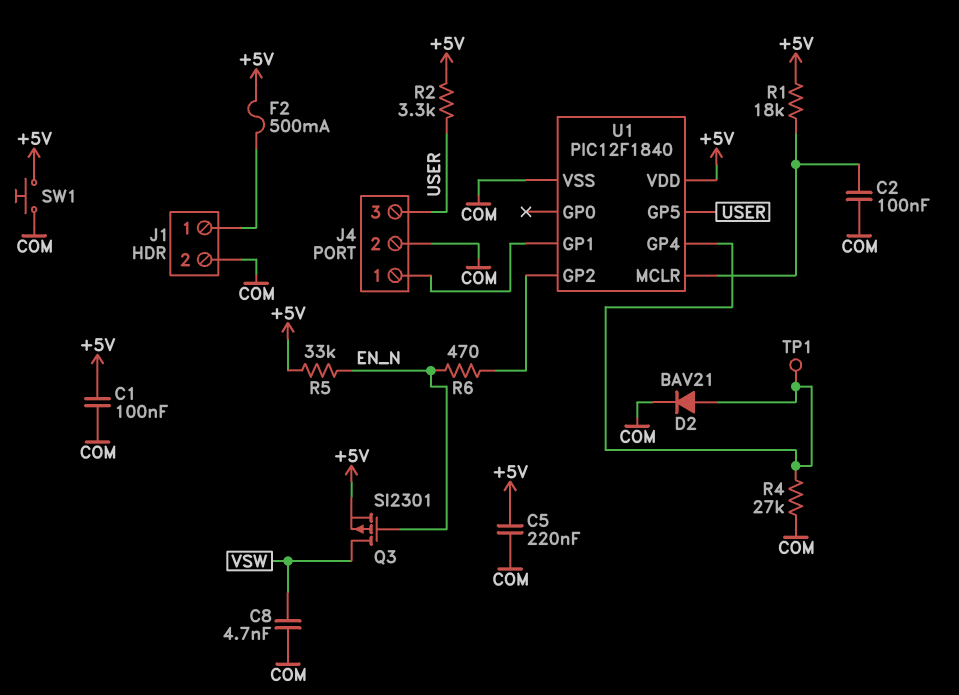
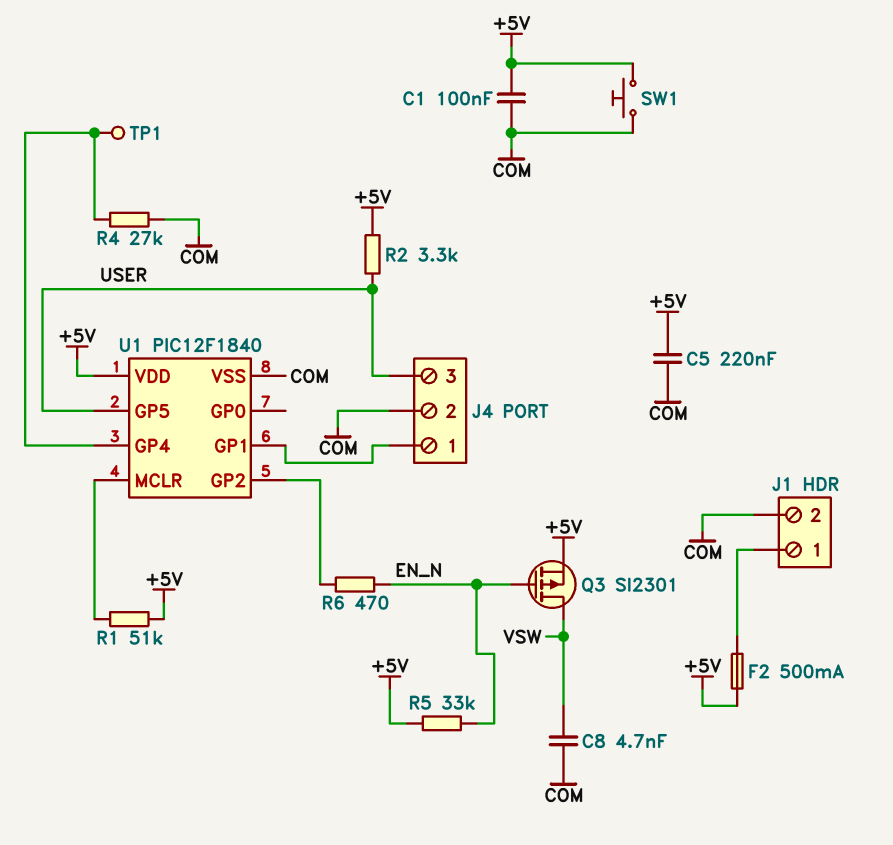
C2: 100nF (COM, U1/MCLR) -> none
D2: diode BAV21 (A U1/GP4, K COM) -> none
R1: 18k (+5V, U1/MCLR) -> 51k (+5V, U1/MCLR)

